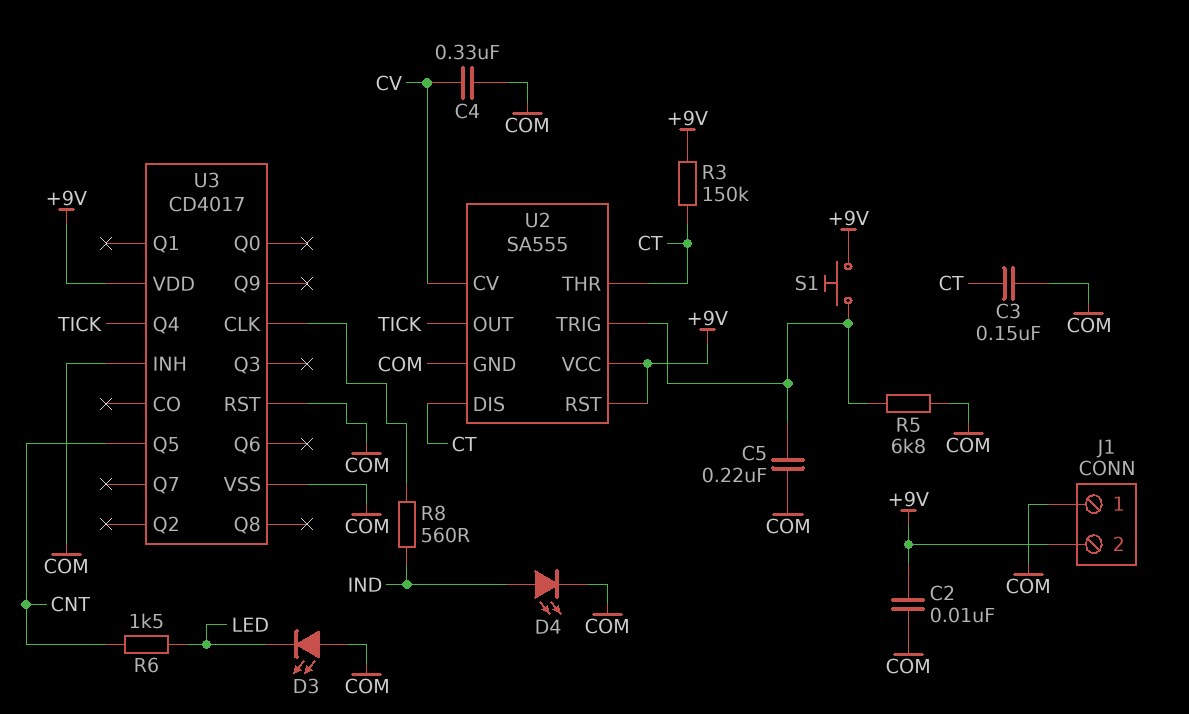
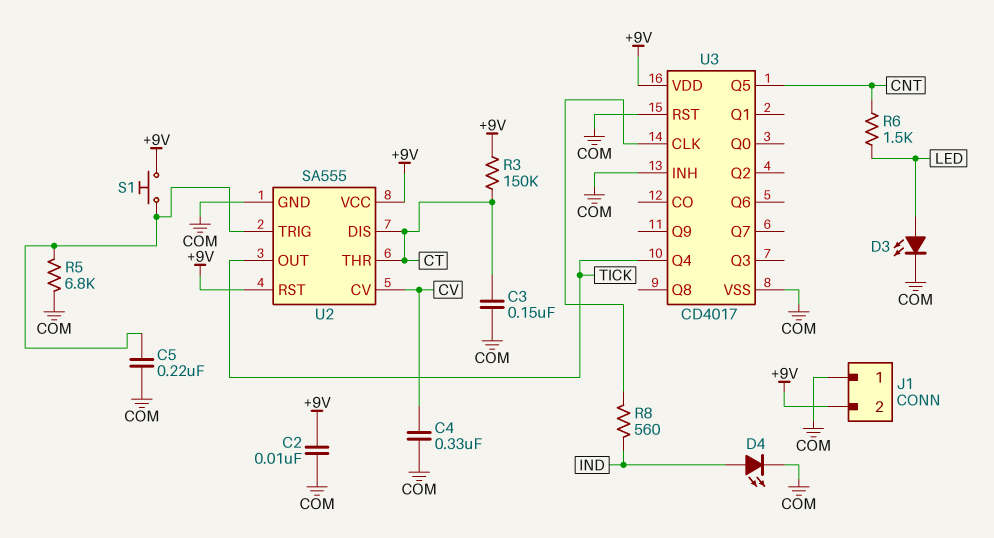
D3: LED (A COM, K LED) -> LED (A LED, K COM)

